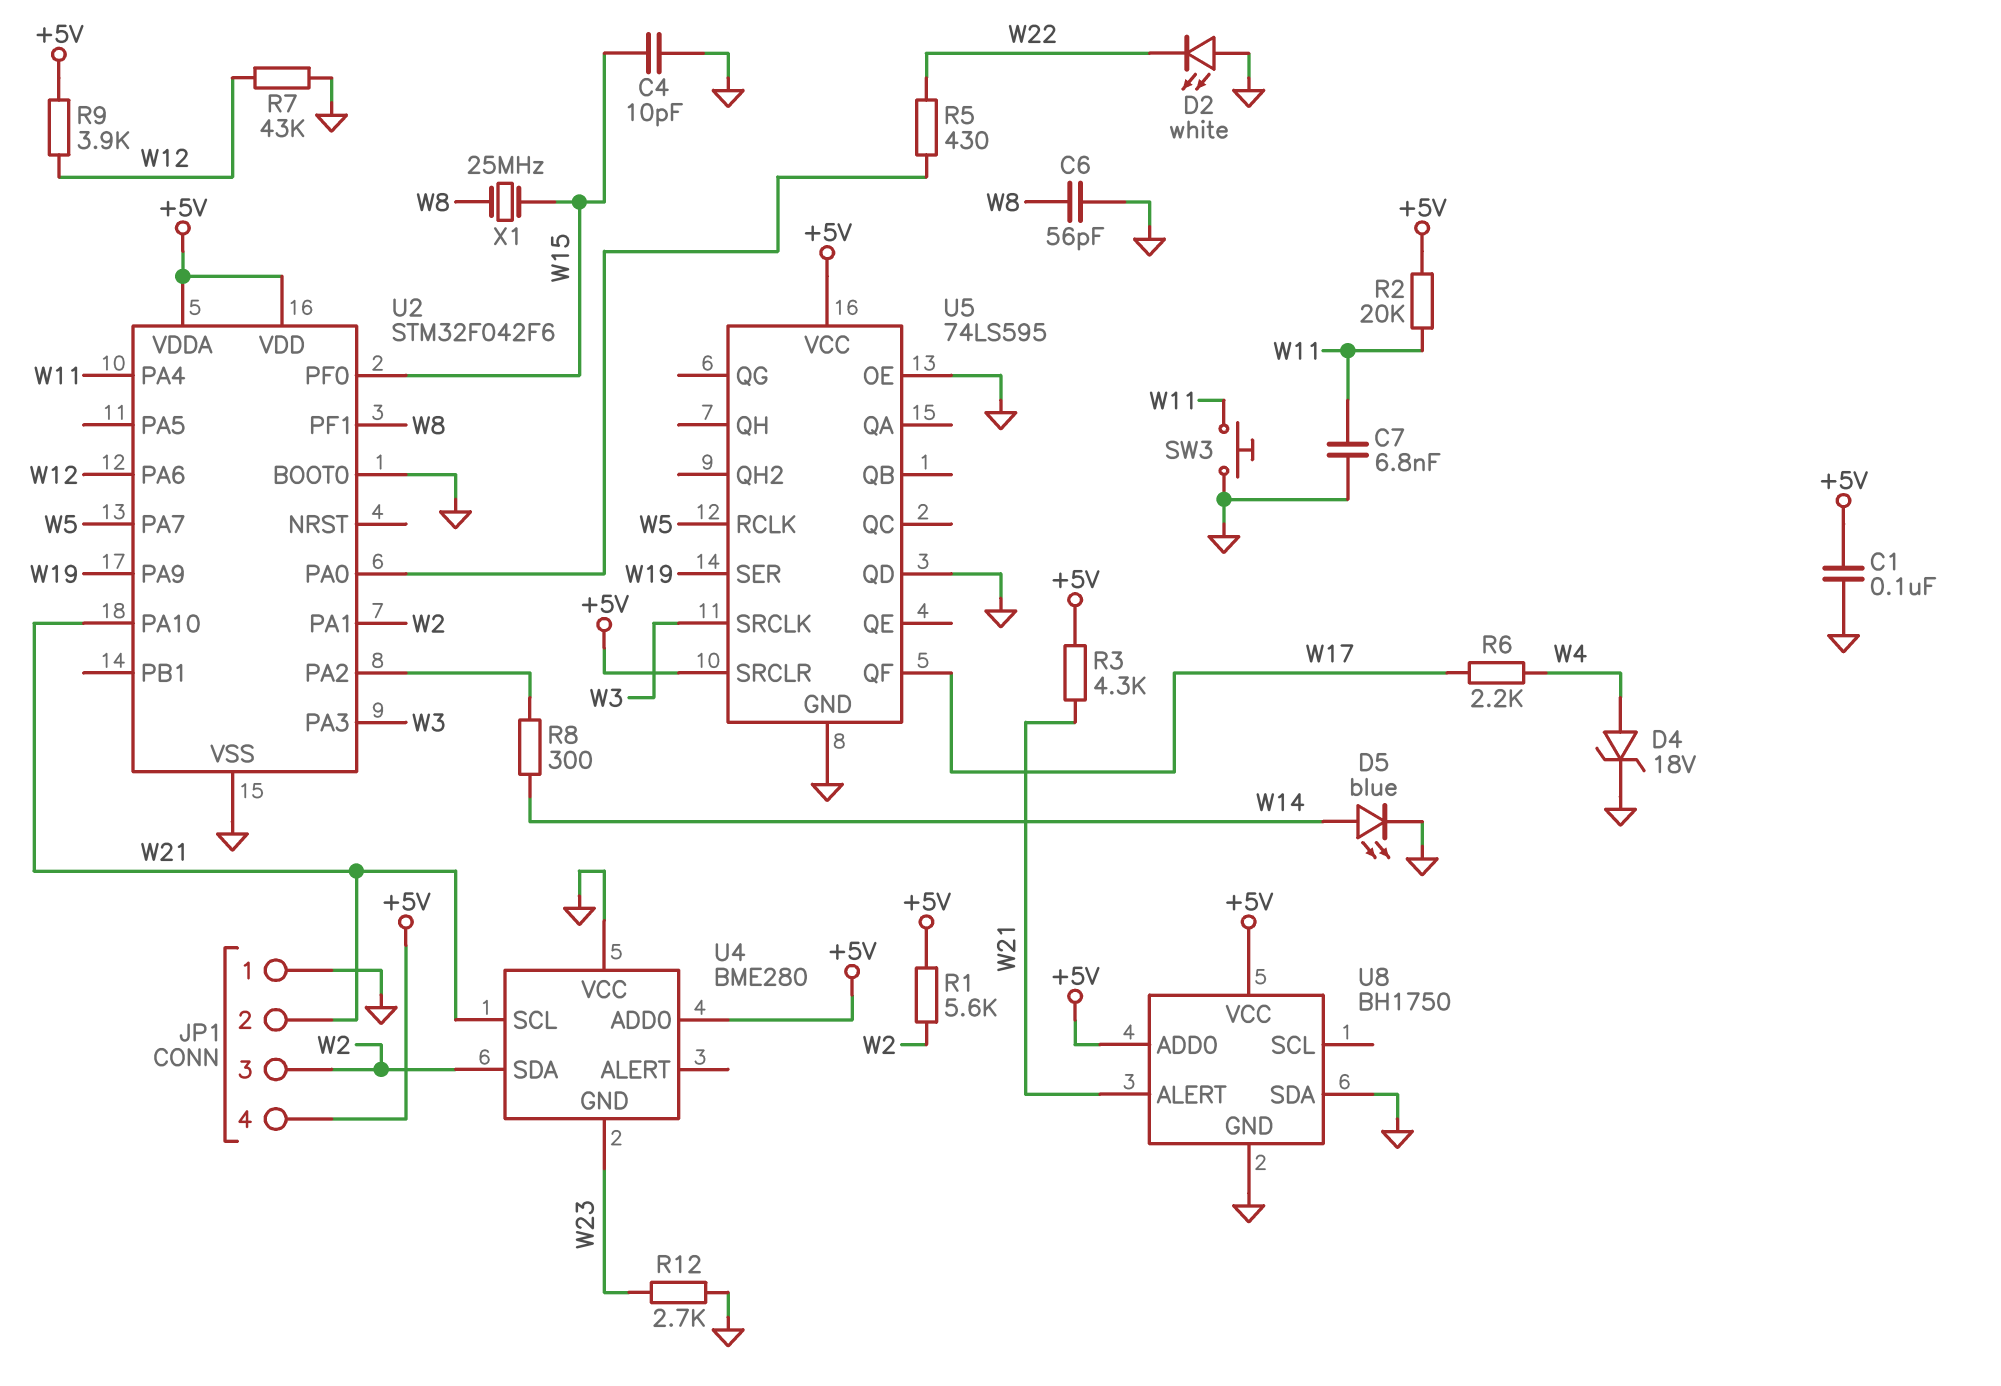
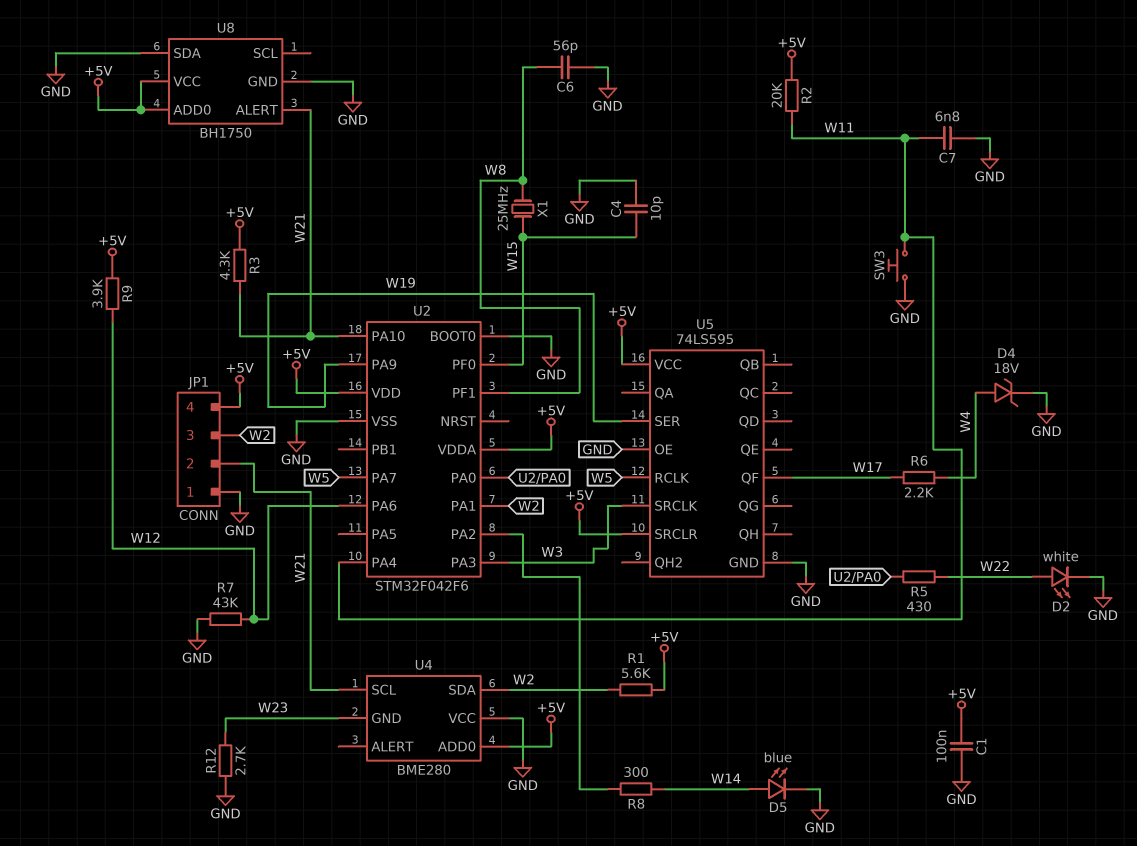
D2: LED white (A GND, K W22) -> LED white (A W22, K GND)
U5 pin QD: GND -> none

